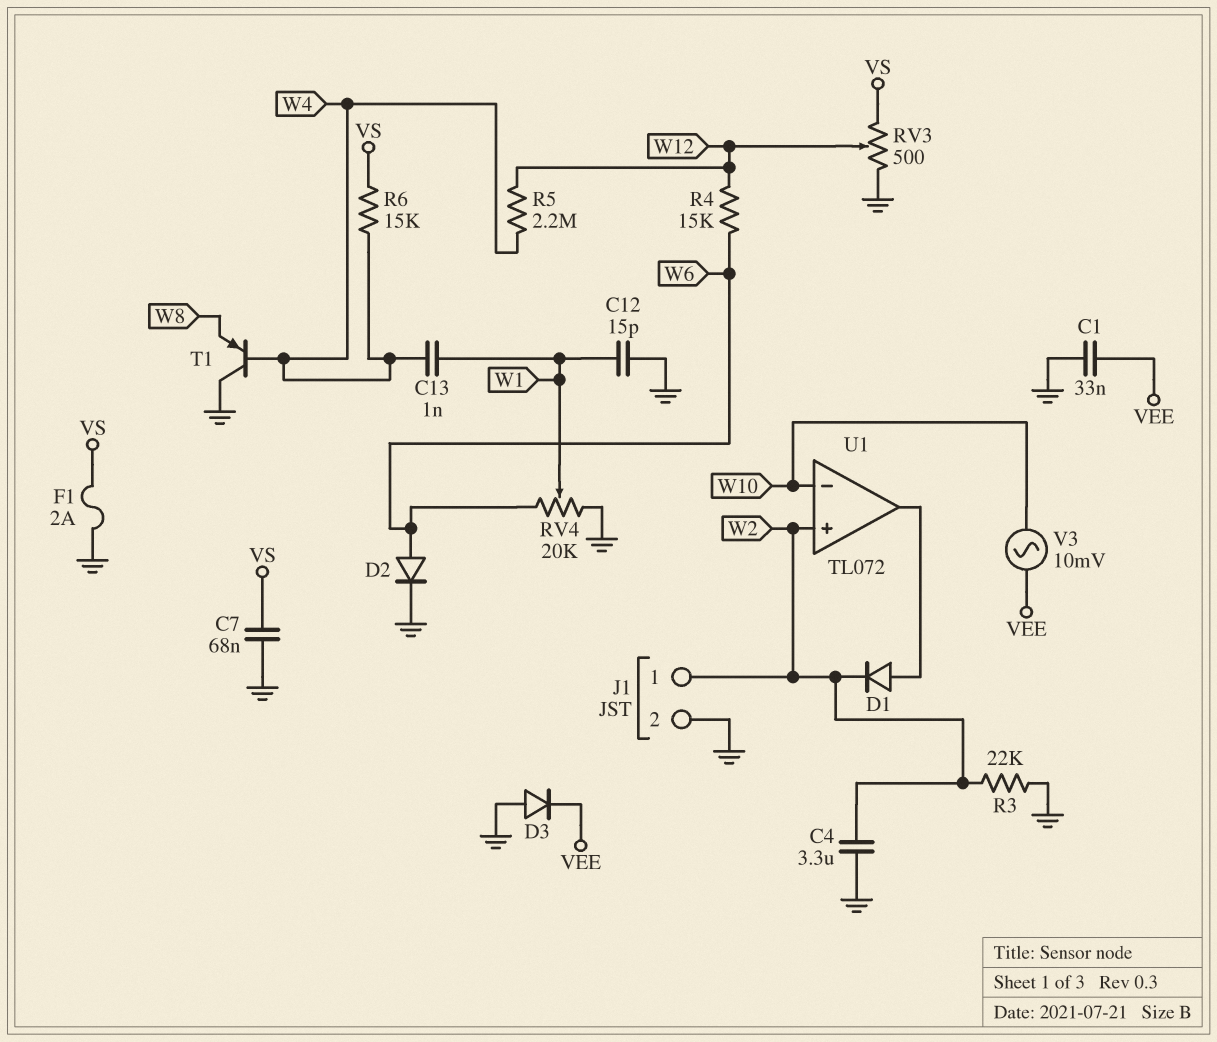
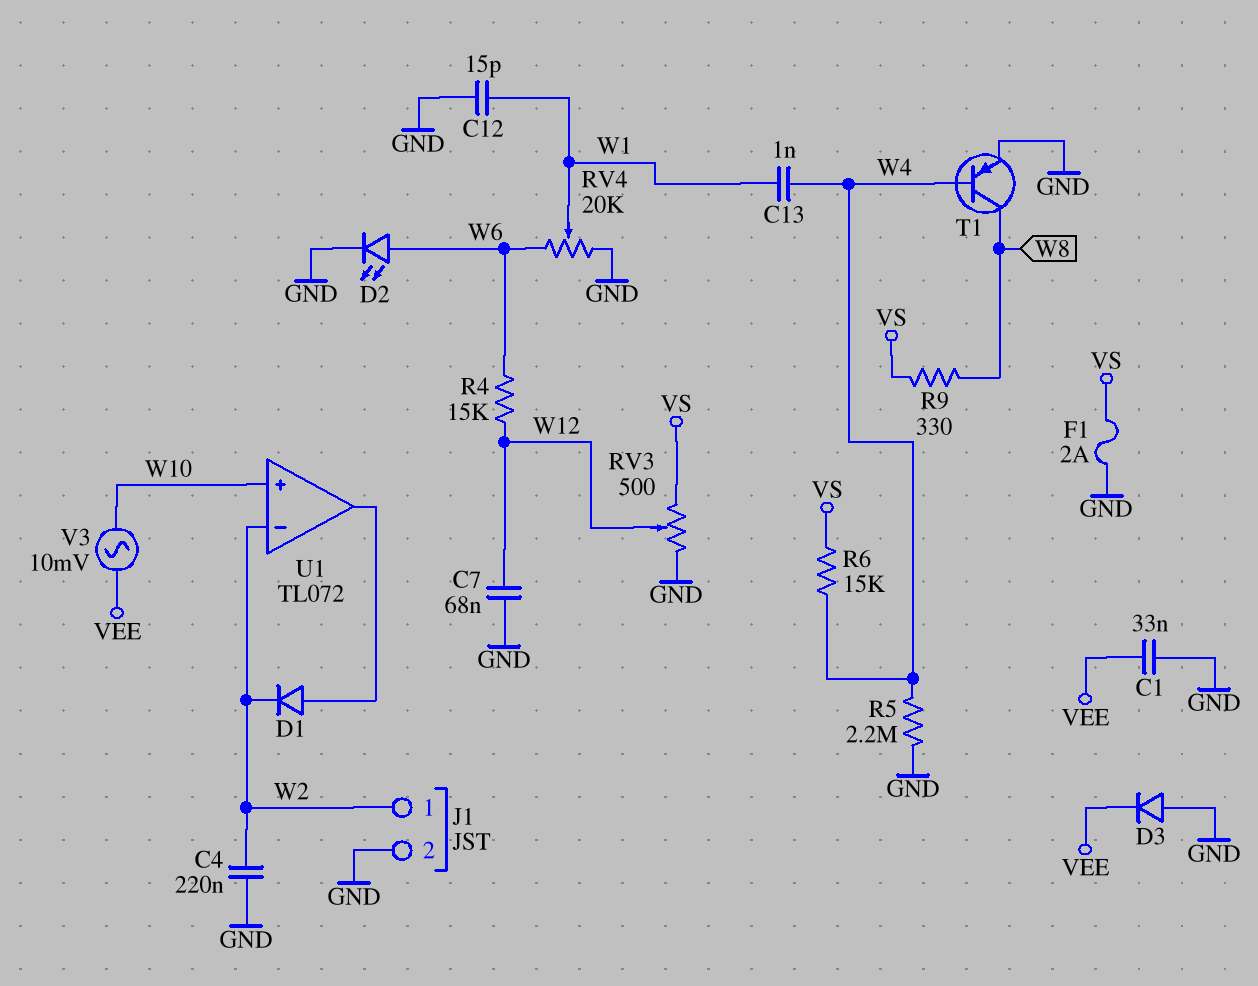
C4: 3.3uF (GND, W2) -> 220nF (GND, W2)
C7: 68nF (GND, VS) -> 68nF (GND, W12)
D2: diode (A W6, K GND) -> LED (A W6, K GND)
R3: 22k (GND, W2) -> none
R5: 2.2M (W4, W12) -> 2.2M (GND, W4)
R9: none -> 330 (VS, W8)
T1: PNP (B W4, C GND, E W8) -> PNP (B W4, C W8, E GND)
U1 pin in+: W2 -> W10
U1 pin in-: W10 -> W2

